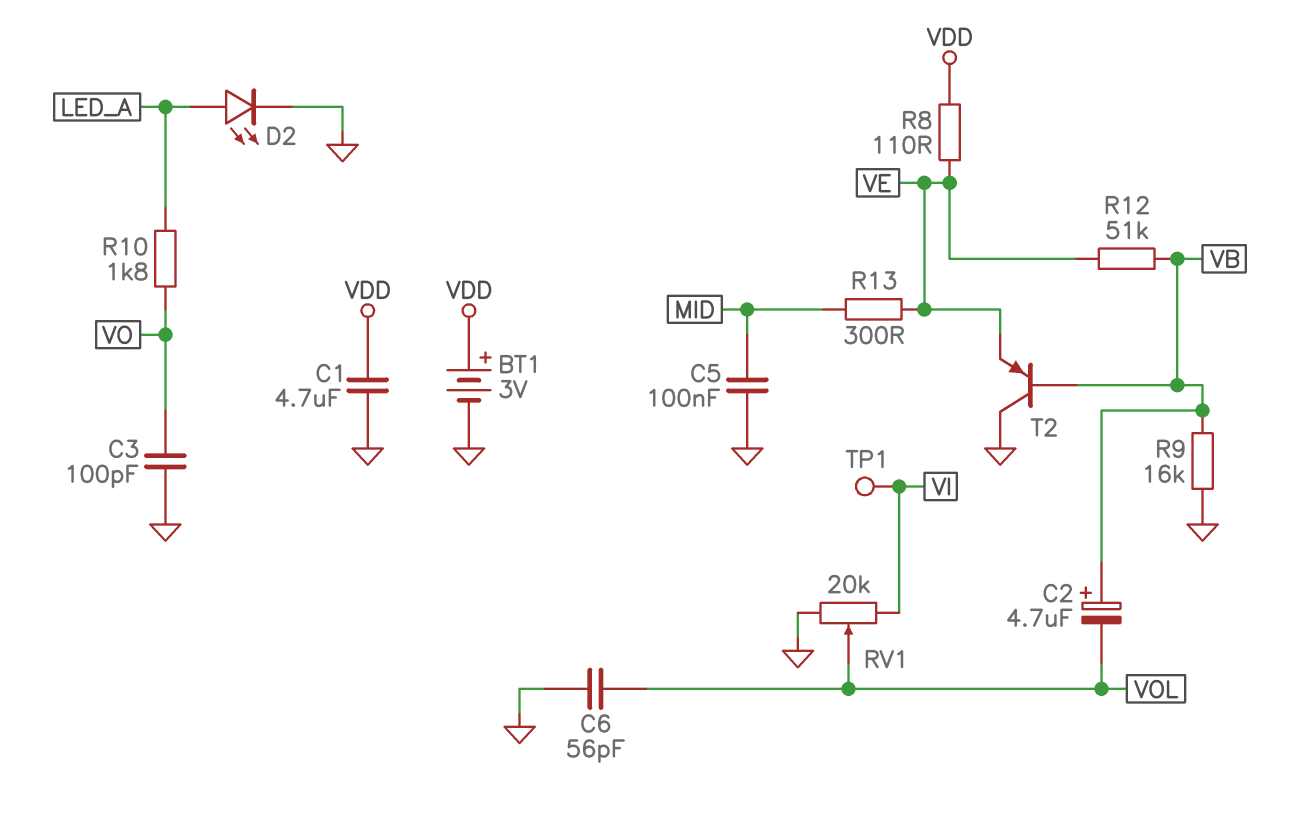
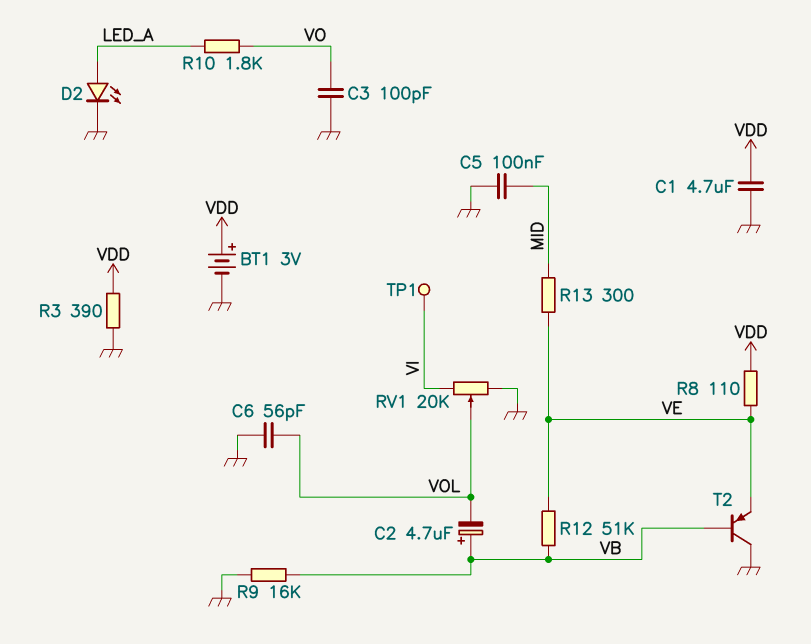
R3: none -> 390 (GND, VDD)

